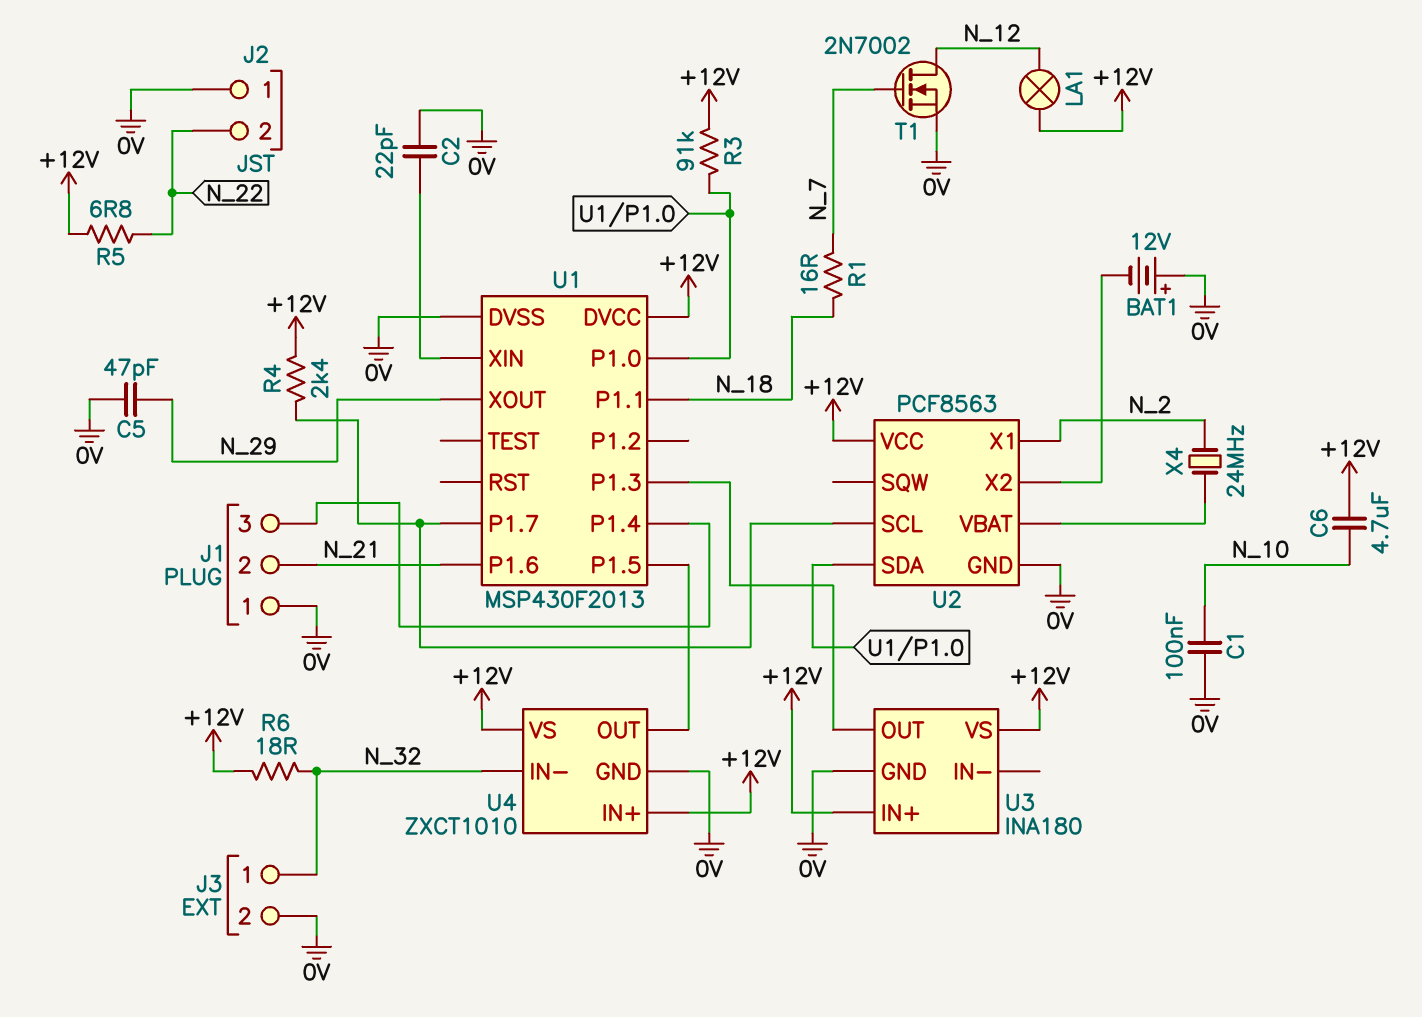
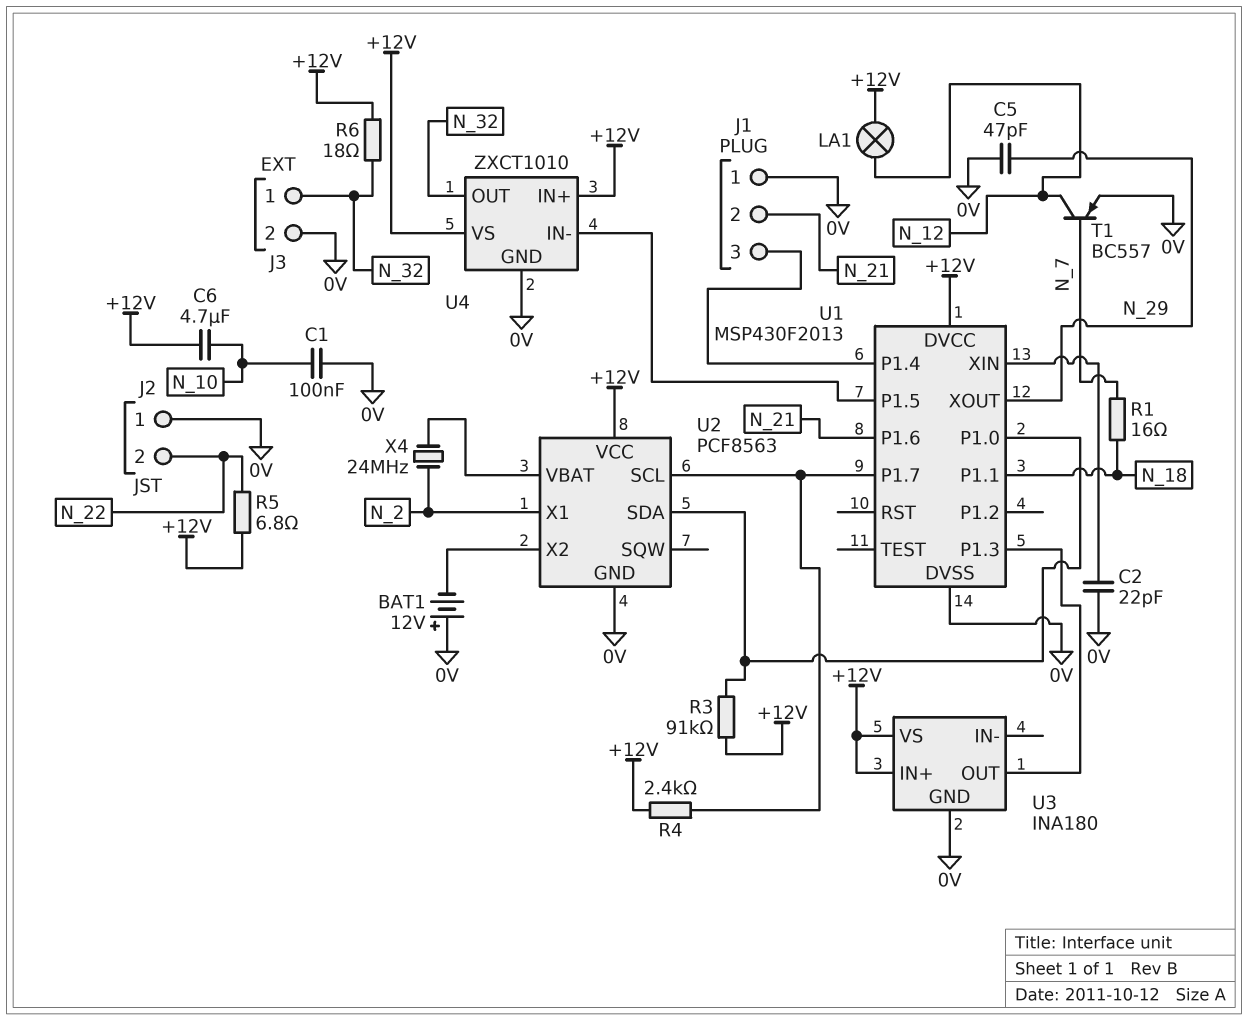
T1: NMOS 2N7002 (G N_7, D N_12, S 0V) -> PNP BC557 (B N_7, C N_12, E 0V)
U4 pin IN-: N_32 -> U1/P1.5
U4 pin OUT: U1/P1.5 -> N_32

